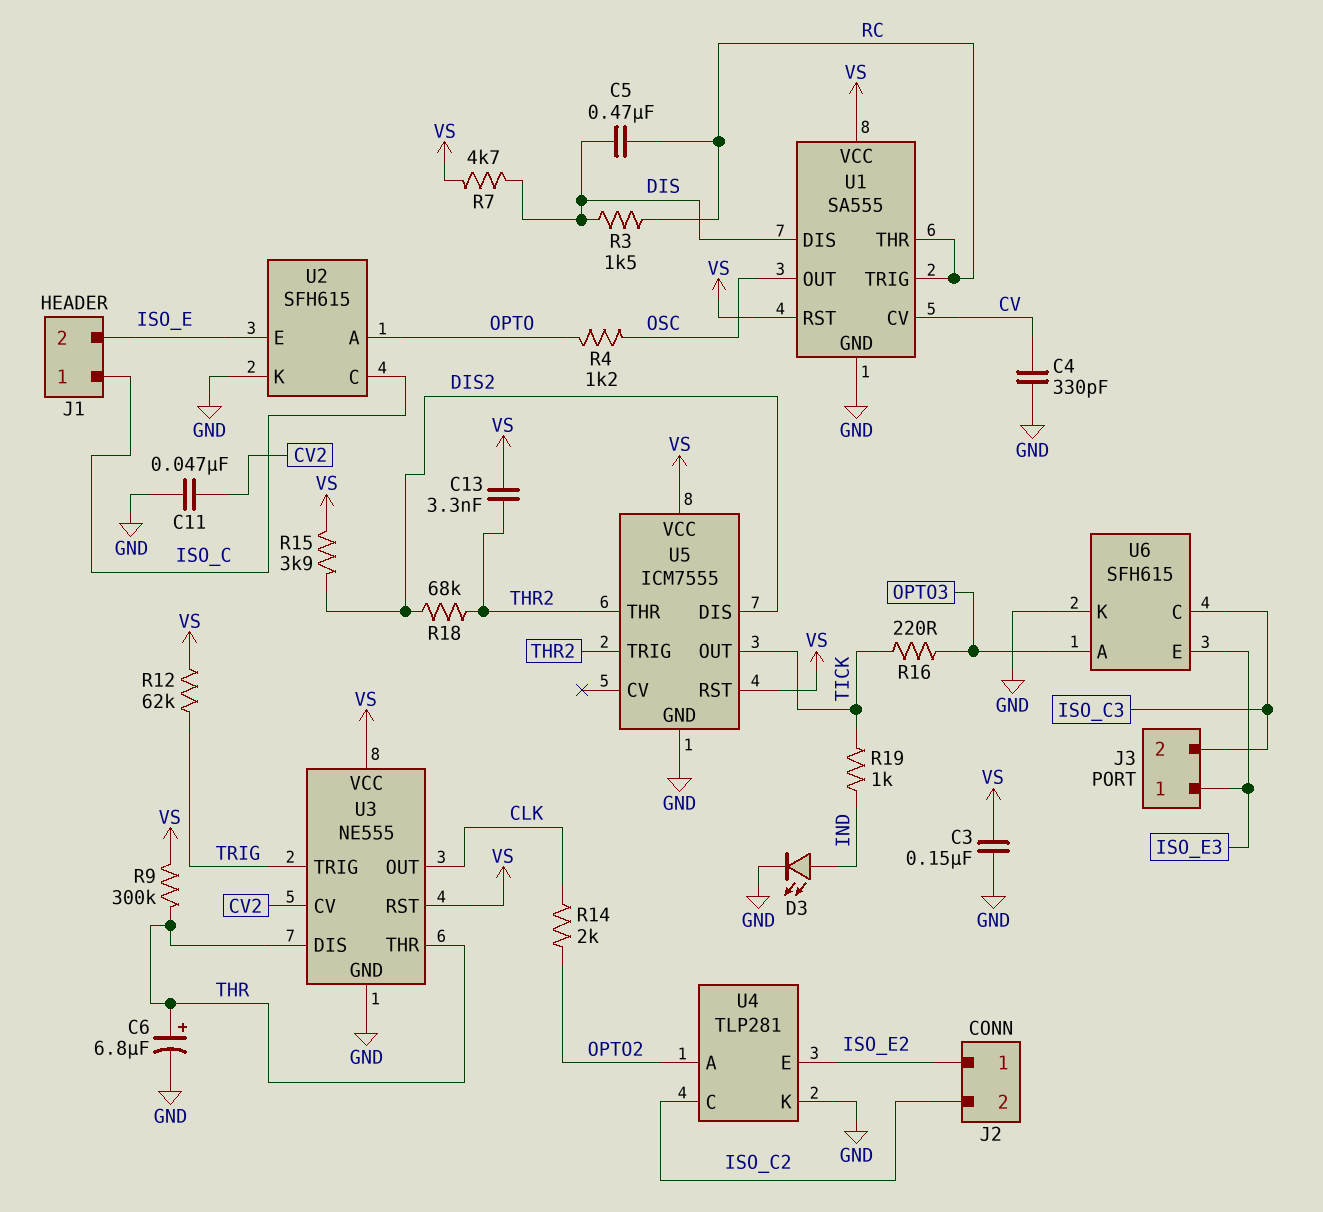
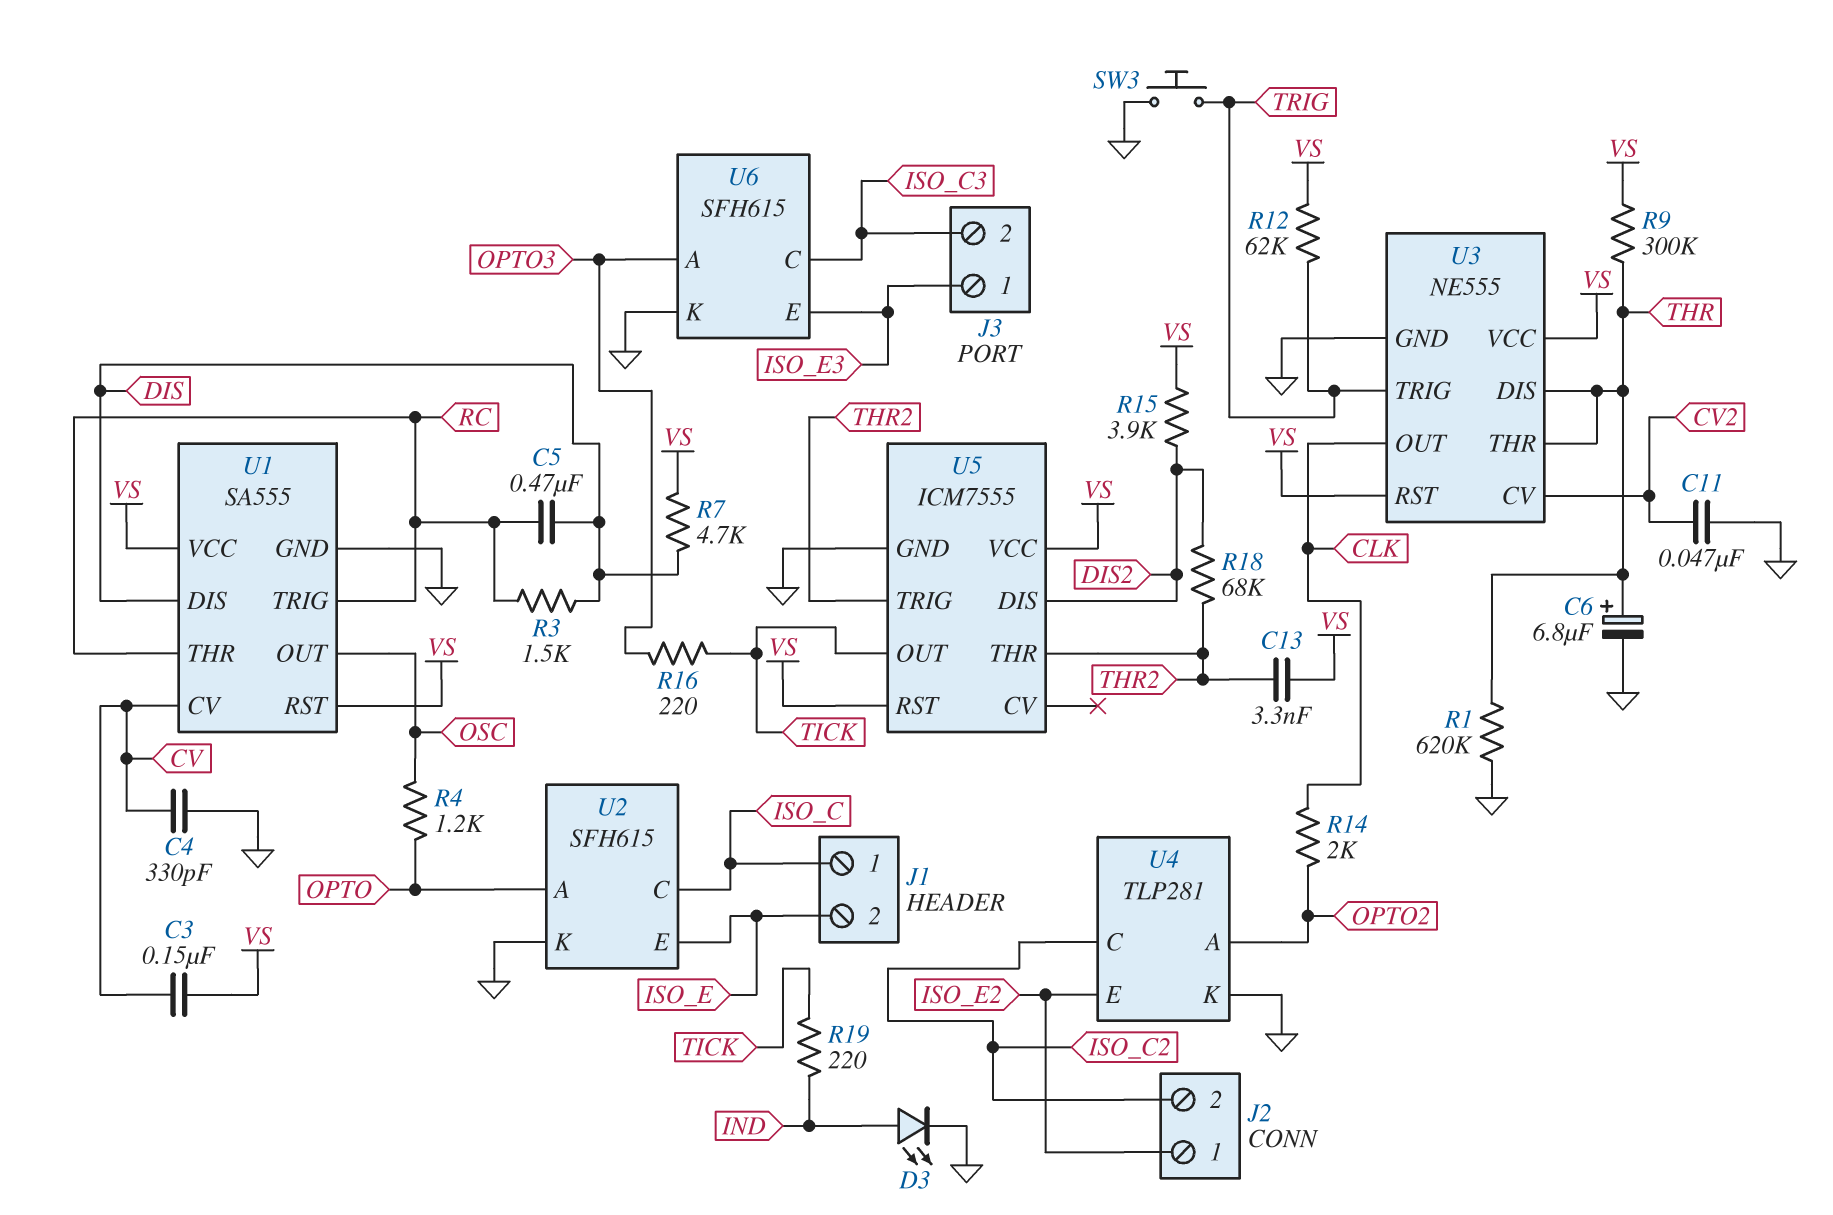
C3: 150nF (GND, VS) -> 150nF (CV, VS)
R1: none -> 620k (GND, THR)
R19: 1k (IND, TICK) -> 220 (IND, TICK)
SW3: none -> button (GND, TRIG)

